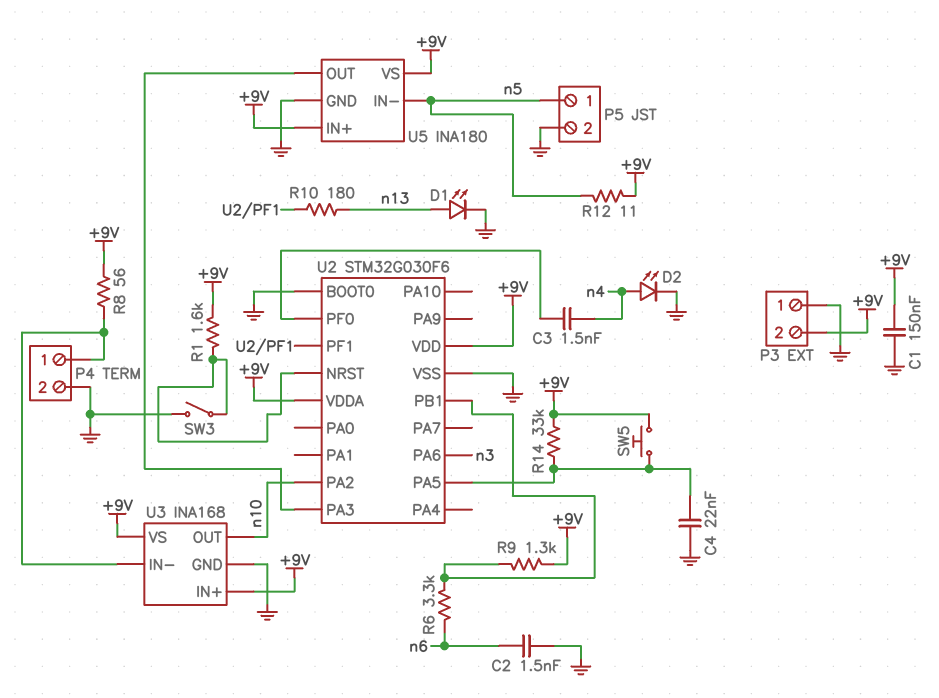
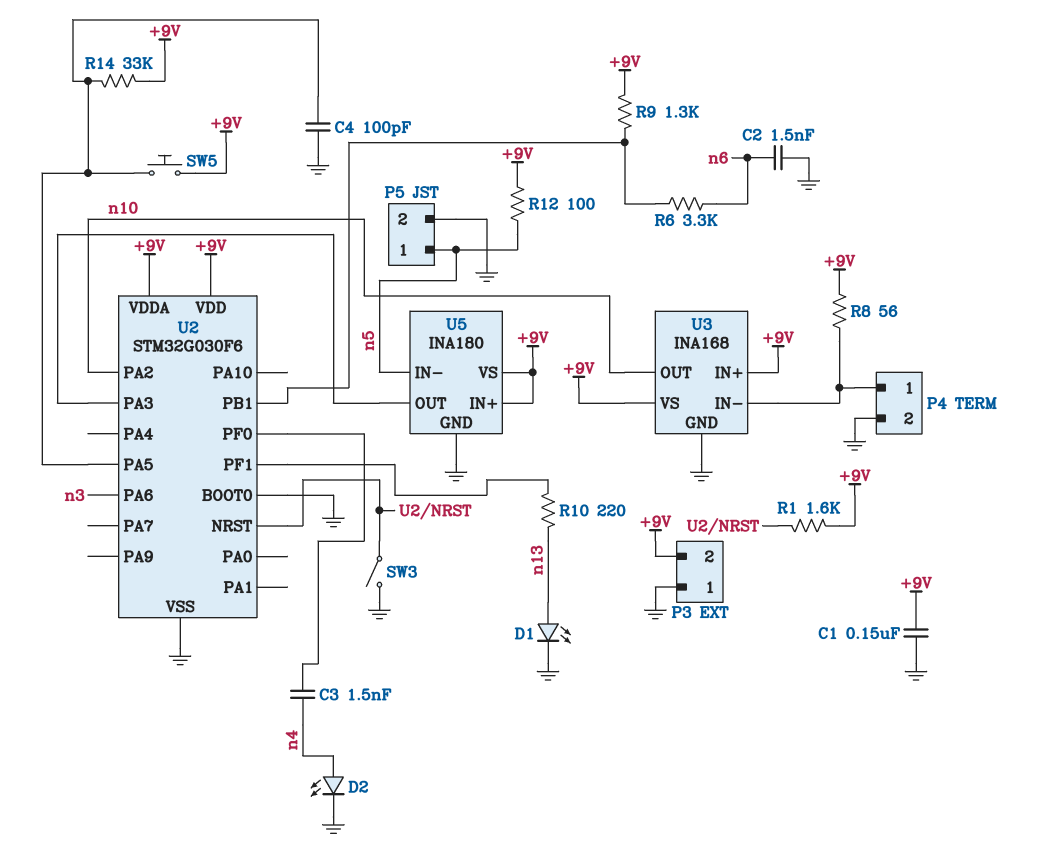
C4: 22nF (GND, U2/PA5) -> 100pF (GND, U2/PA5)
R10: 180 (U2/PF1, n13) -> 220 (U2/PF1, n13)
R12: 11 (+9V, n5) -> 100 (+9V, n5)

